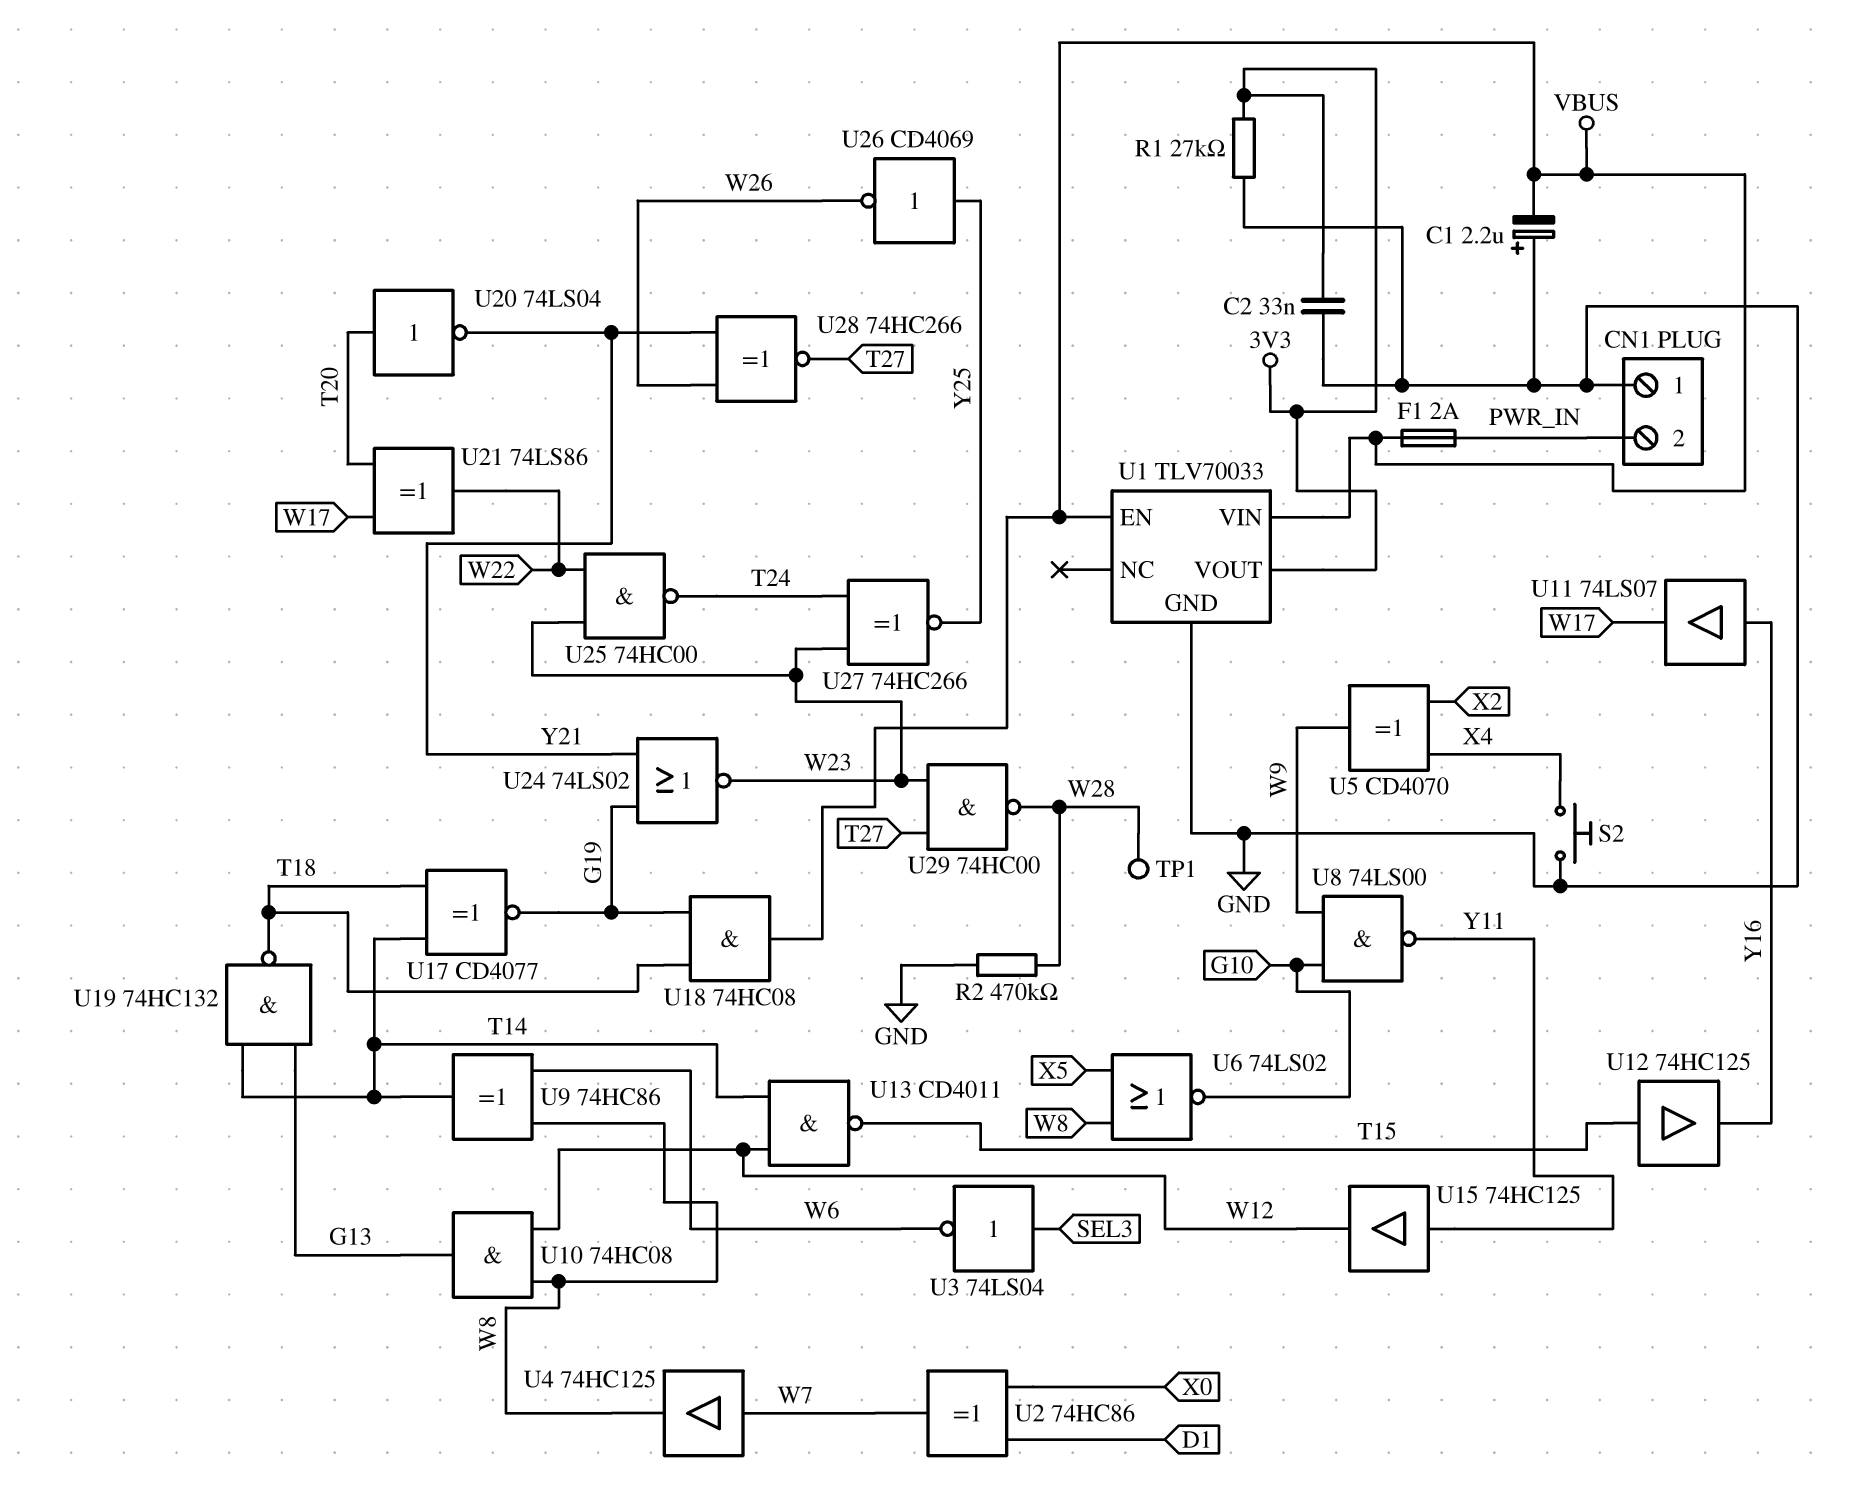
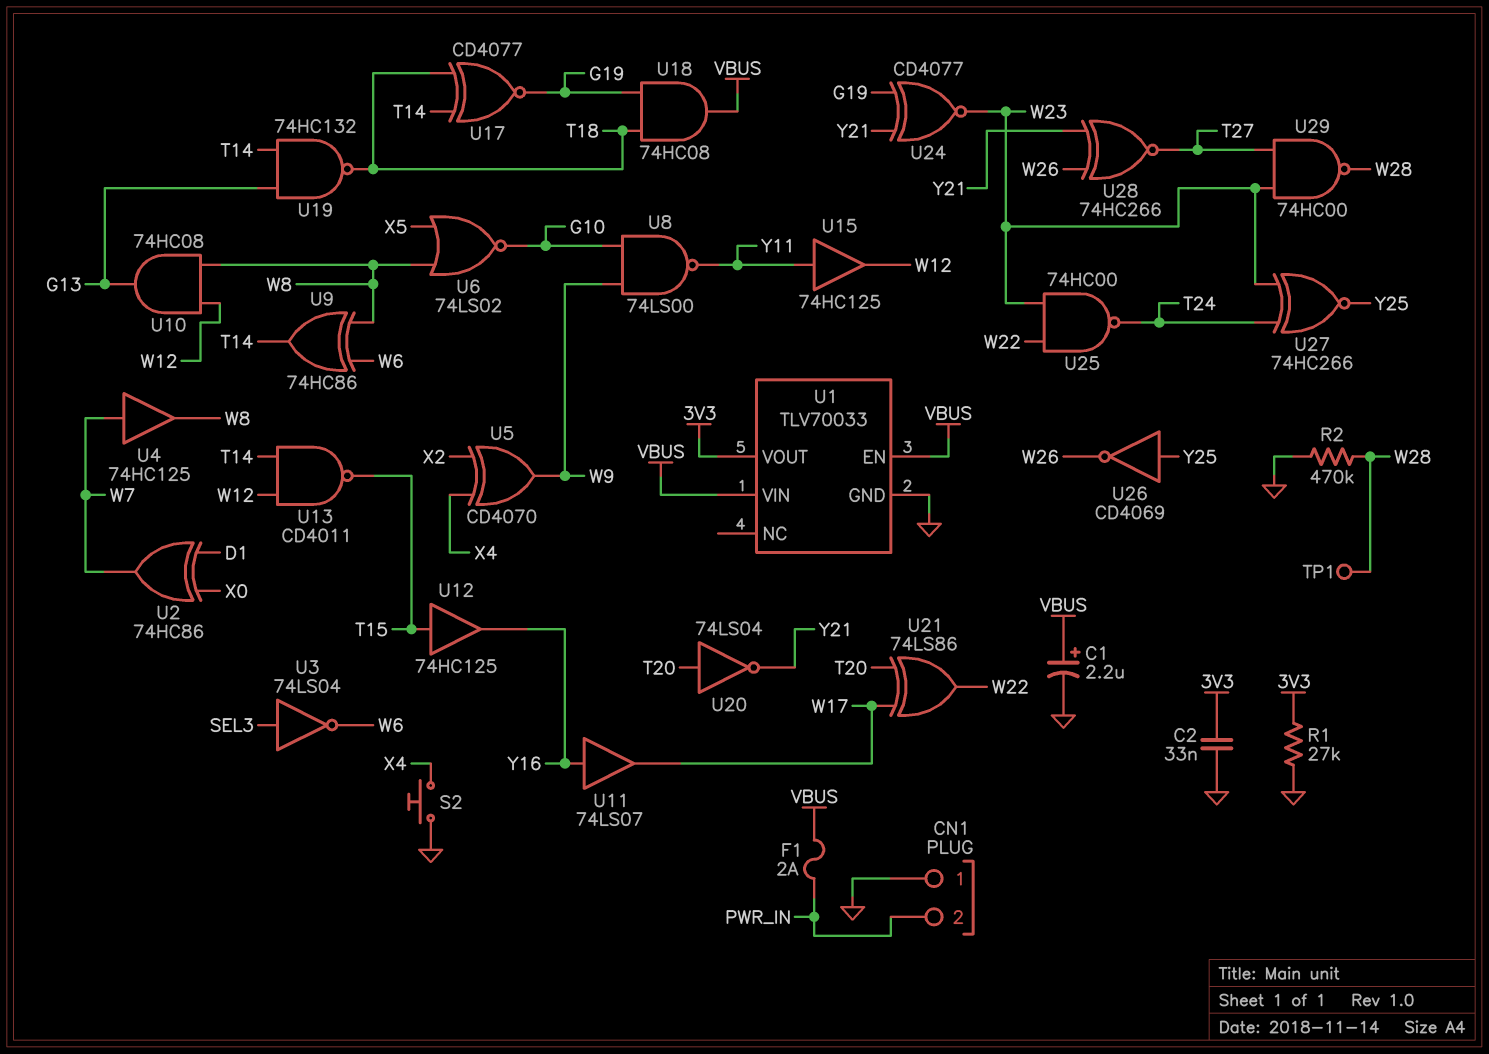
C1: 2.2uF (plus GND, minus VBUS) -> 2.2uF (plus VBUS, minus GND)
U24: NOR 74LS02 (in G19, in Y21, out W23) -> XNOR CD4077 (in G19, in Y21, out W23)

